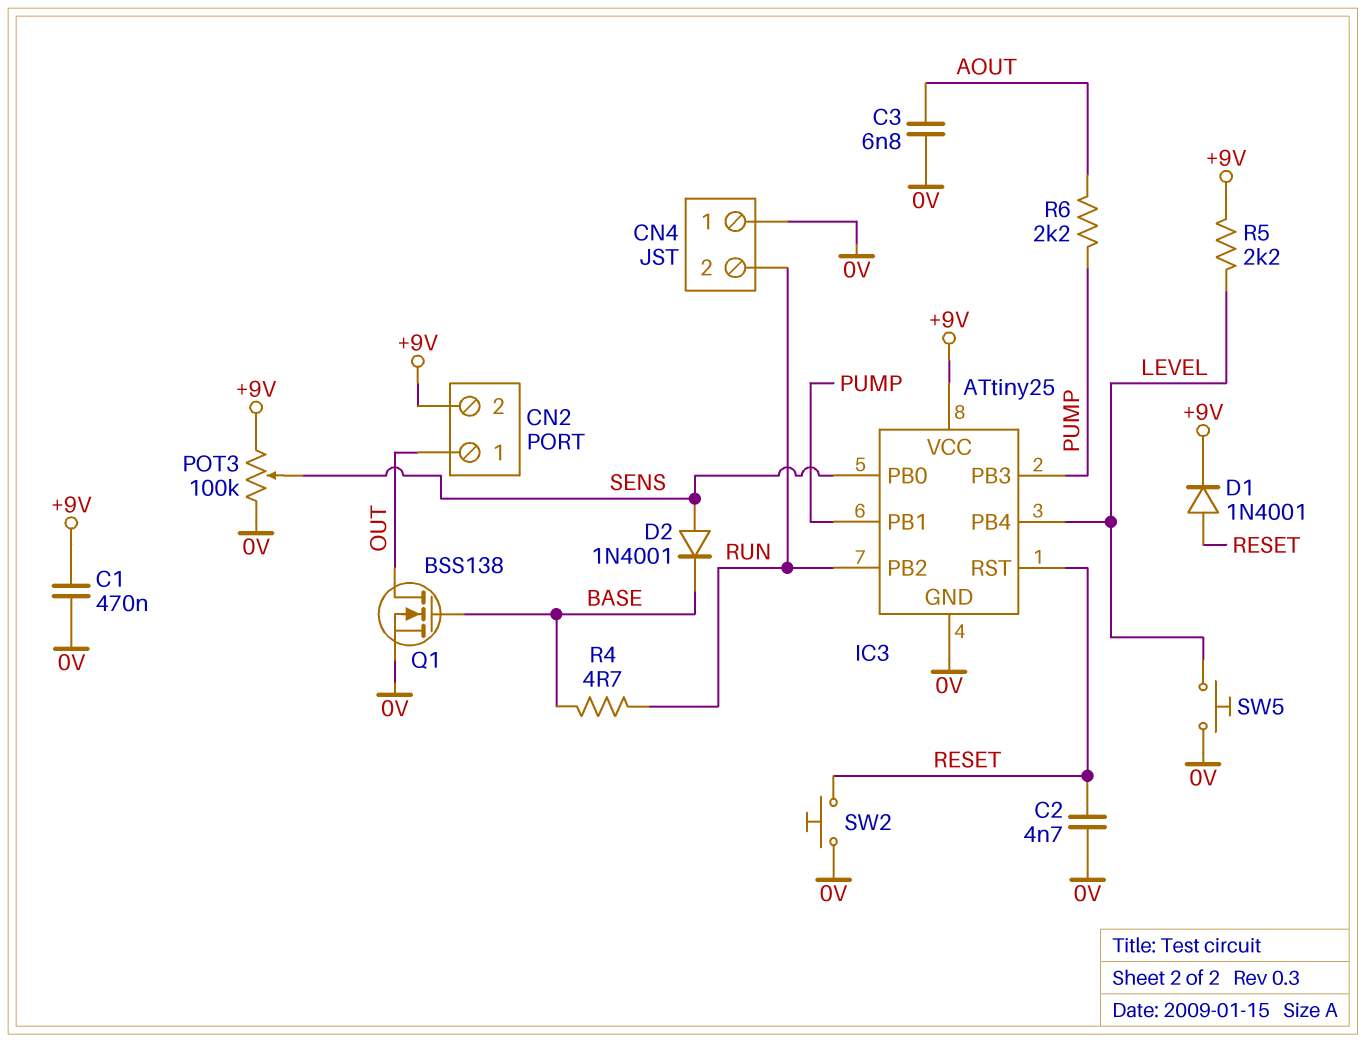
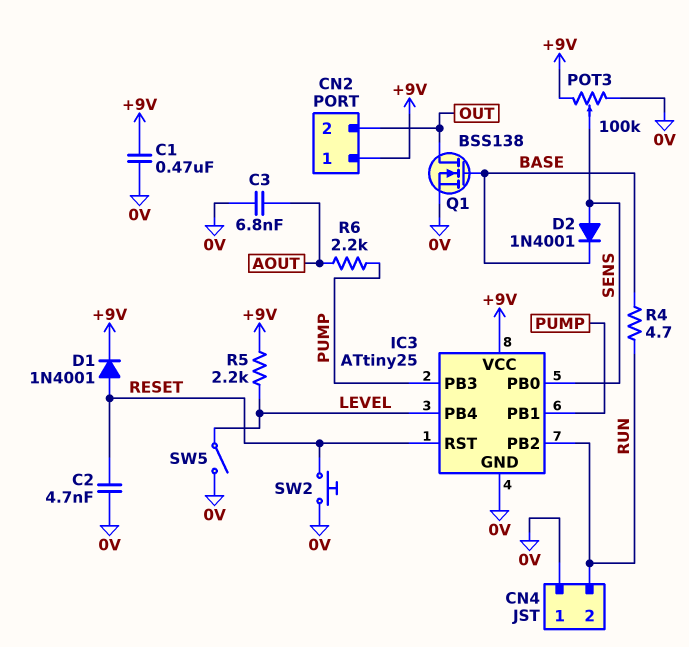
CN2 pin 1: OUT -> +9V
CN2 pin 2: +9V -> OUT
SW5: button (0V, LEVEL) -> switch (0V, LEVEL)

